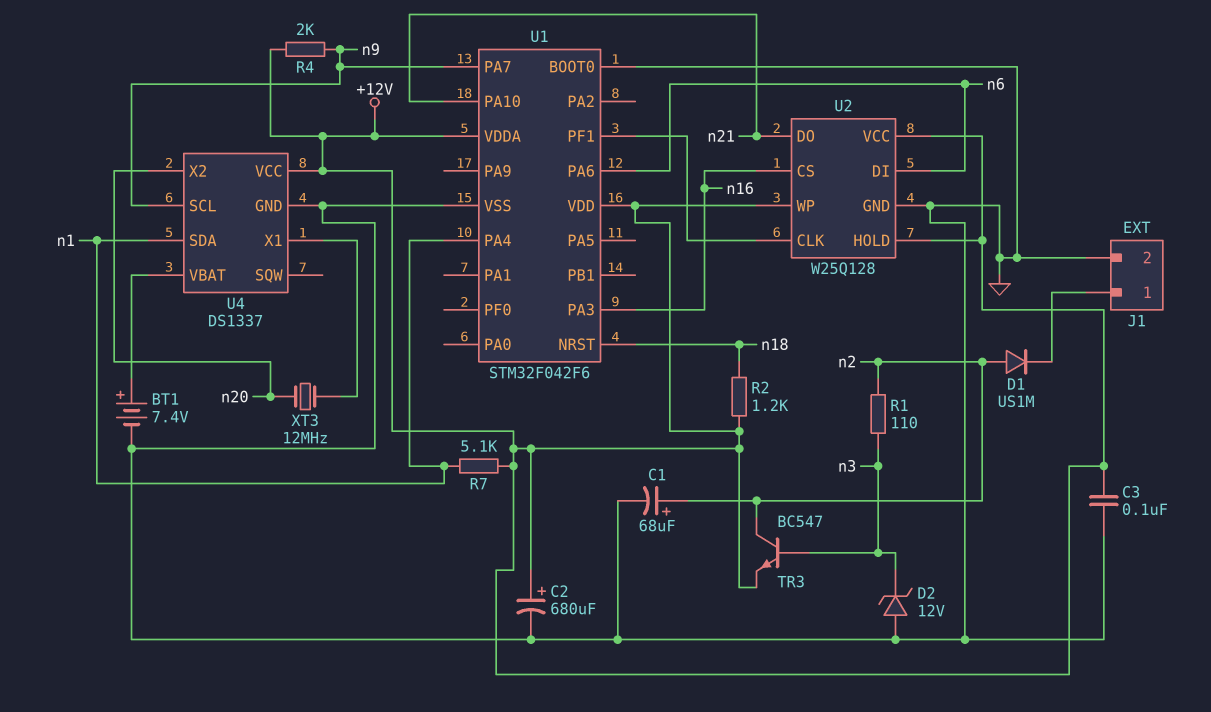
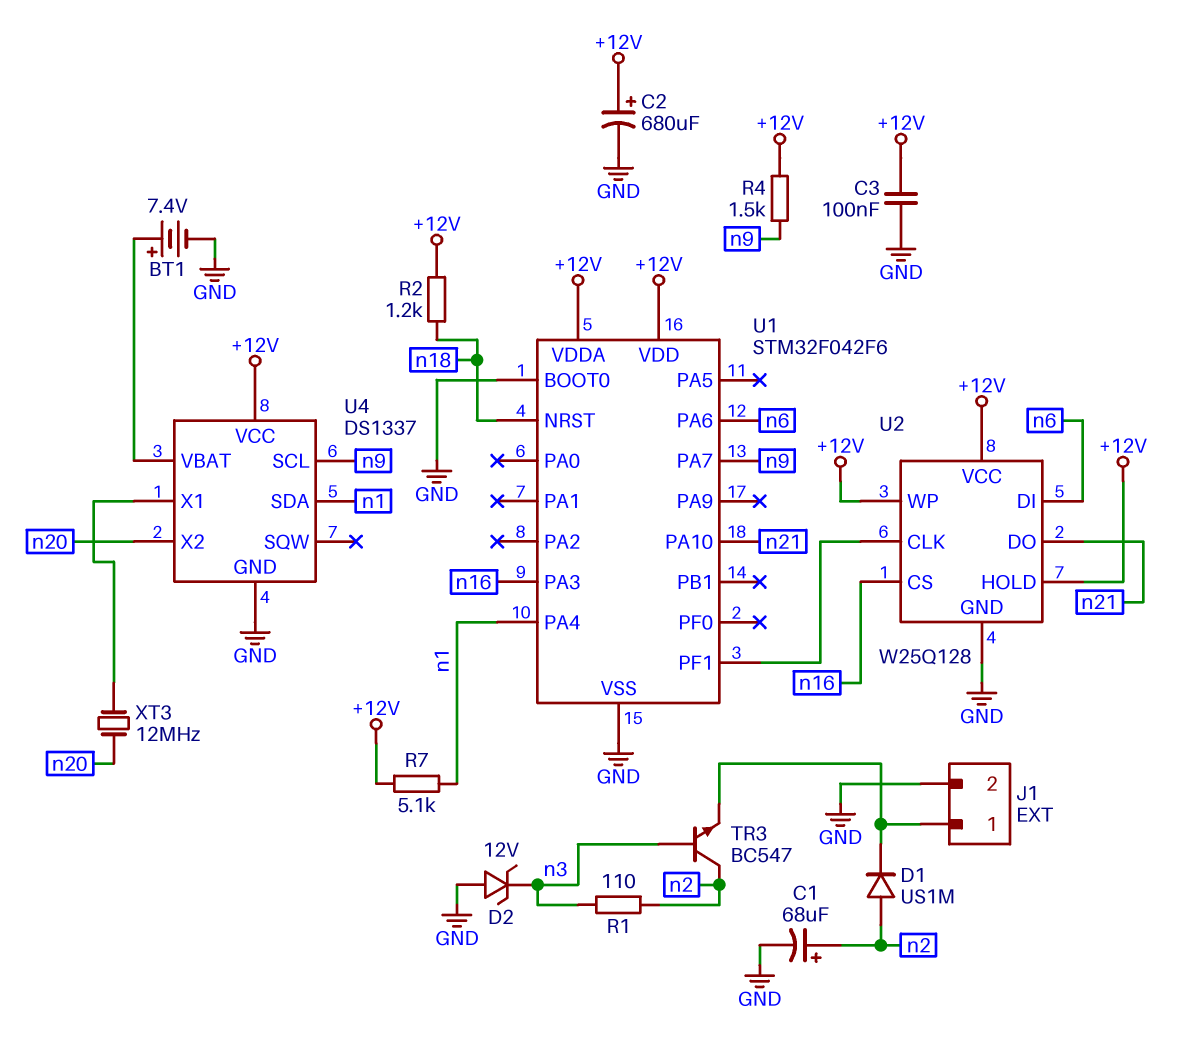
R4: 2k (+12V, n9) -> 1.5k (+12V, n9)
TR3: NPN BC547 (B n3, C n2, E +12V) -> NPN BC547 (B n3, C n2, E J1/1)

